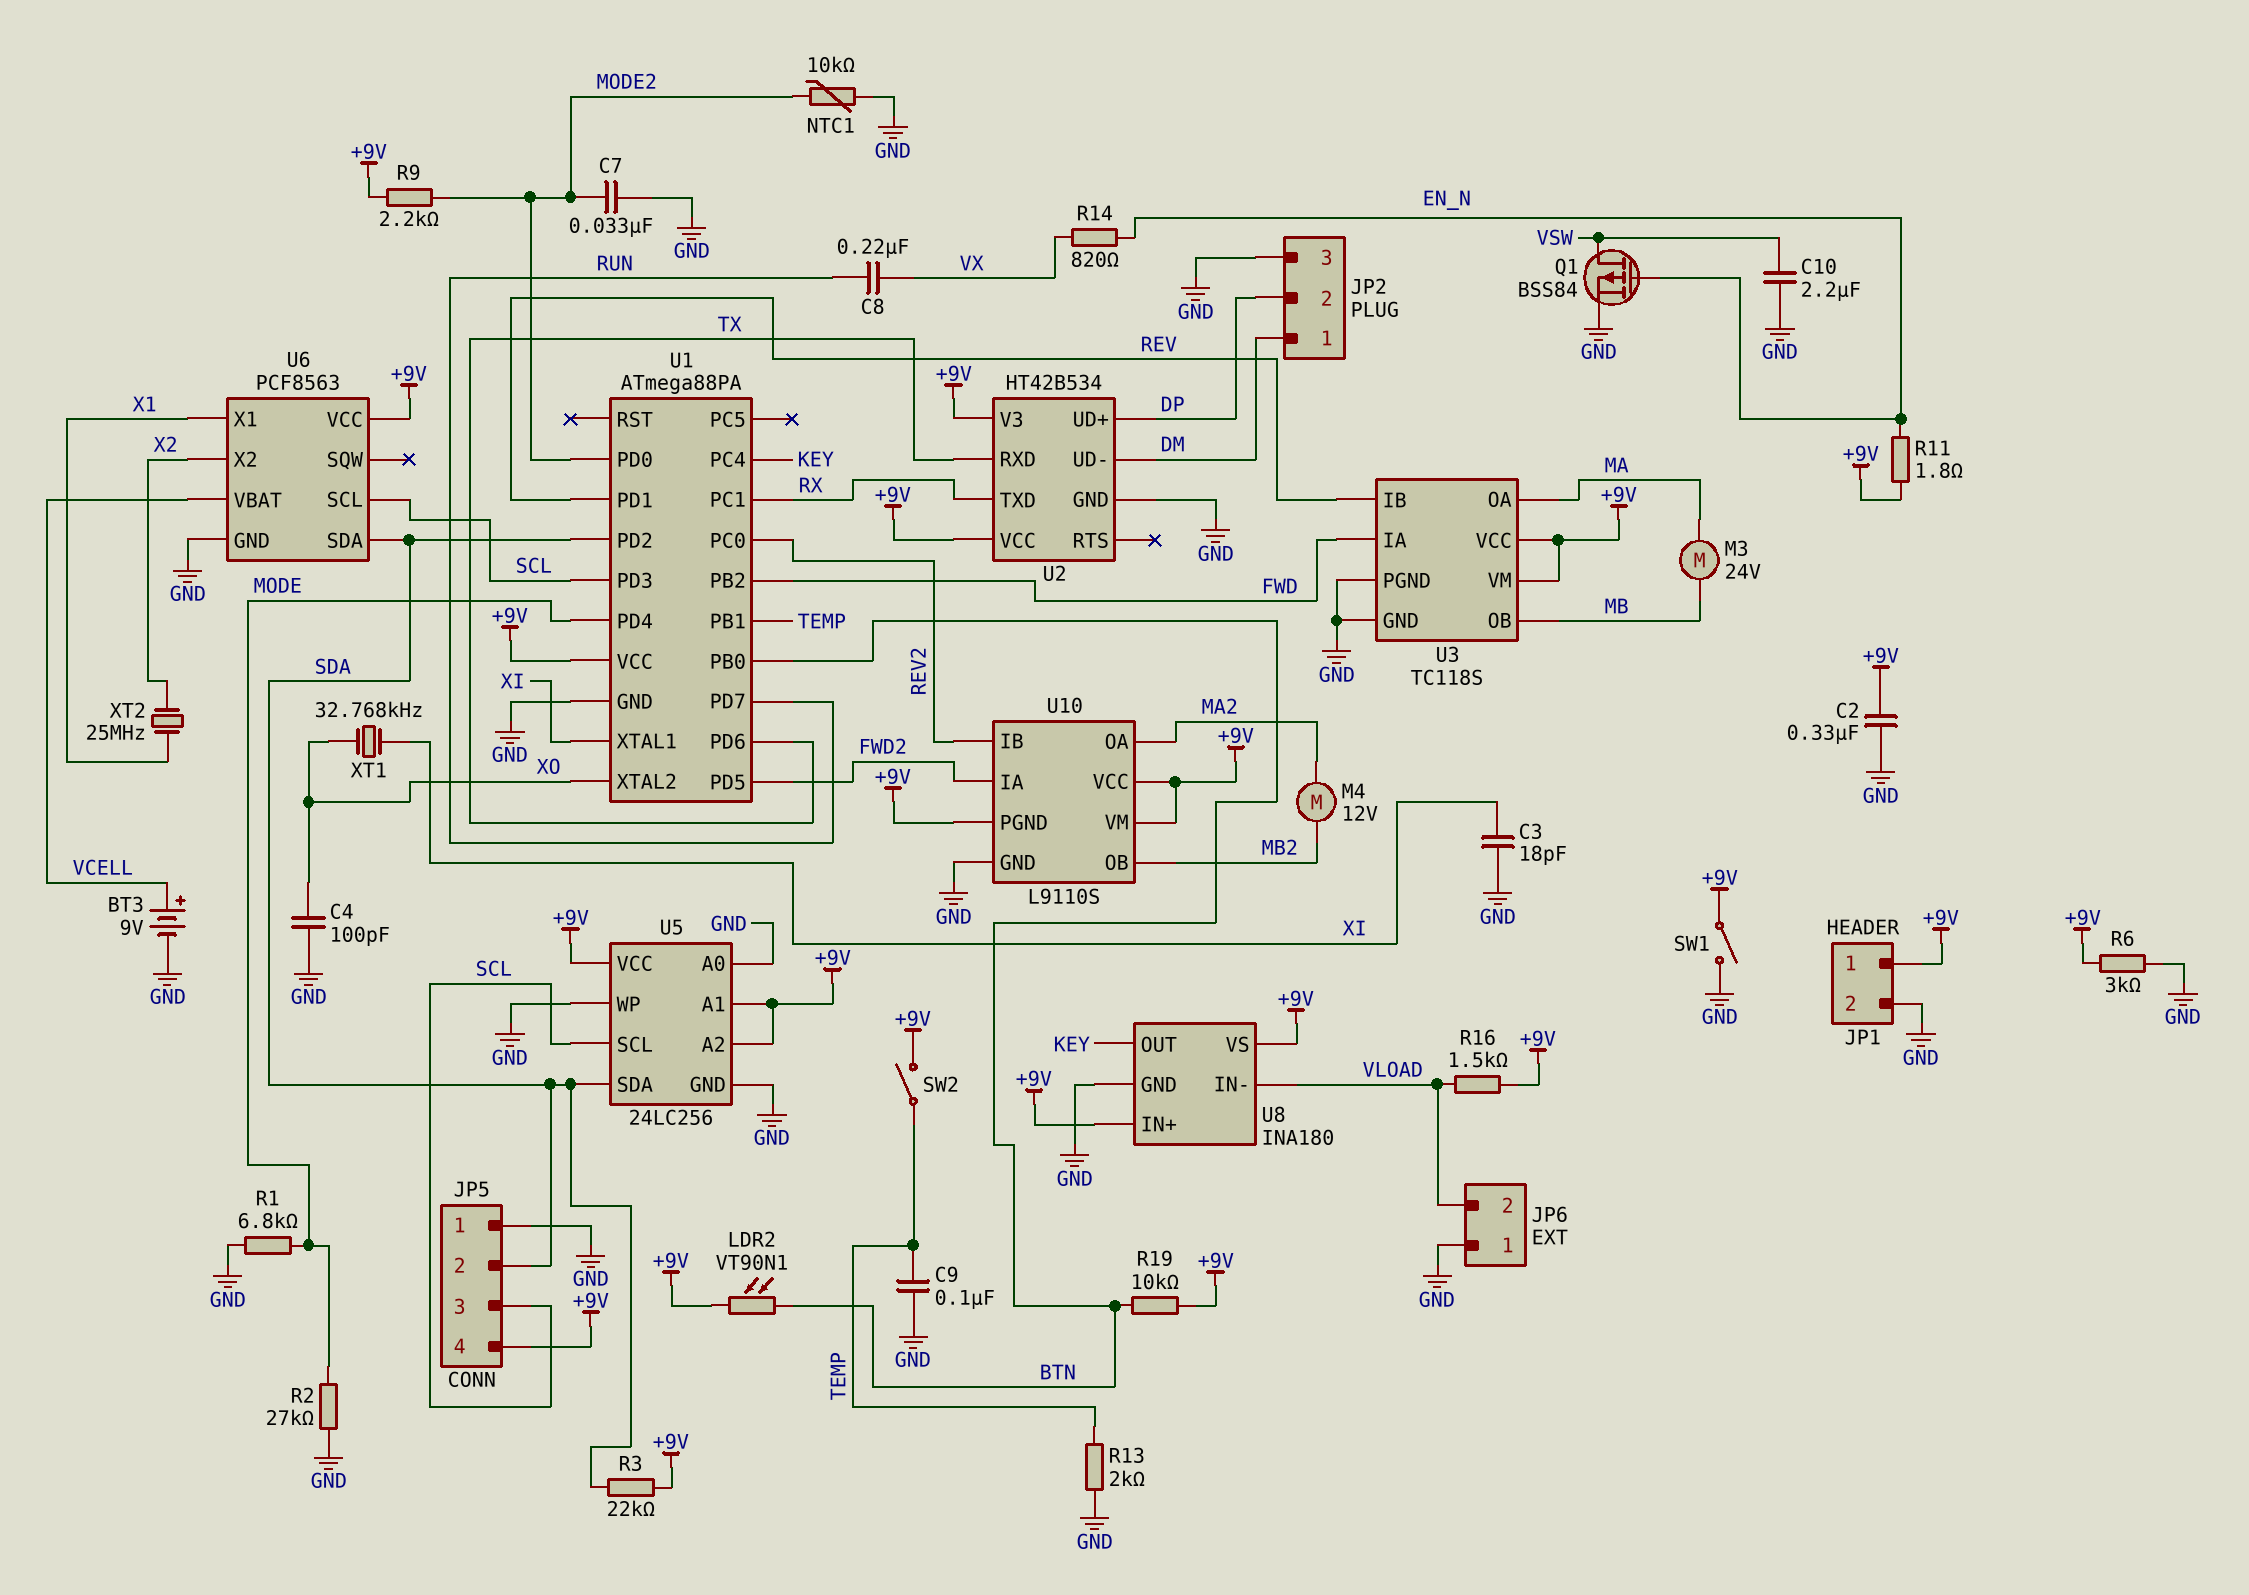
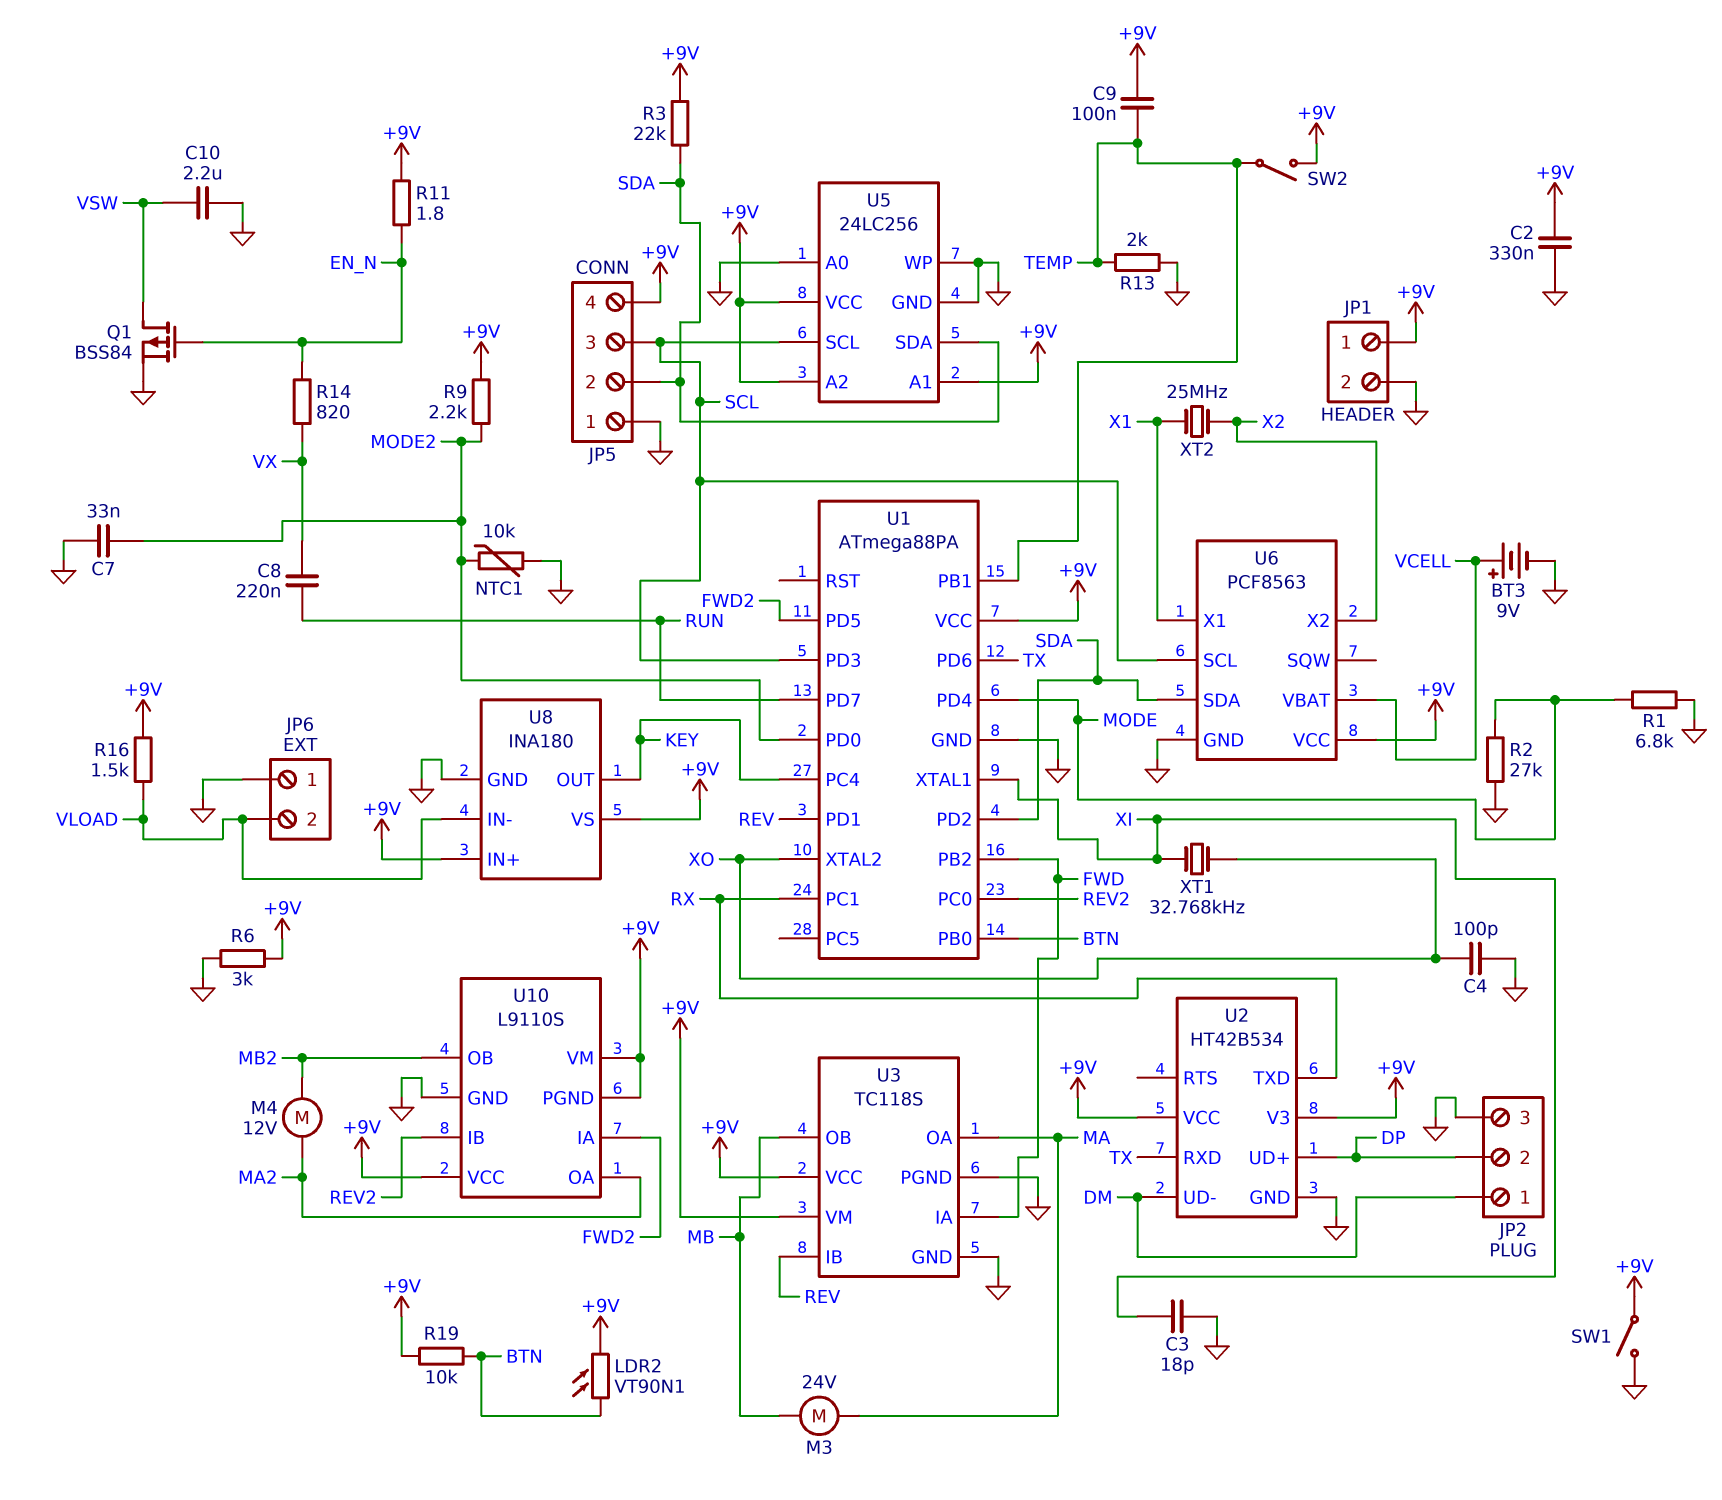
C9: 100nF (GND, TEMP) -> 100nF (+9V, TEMP)

